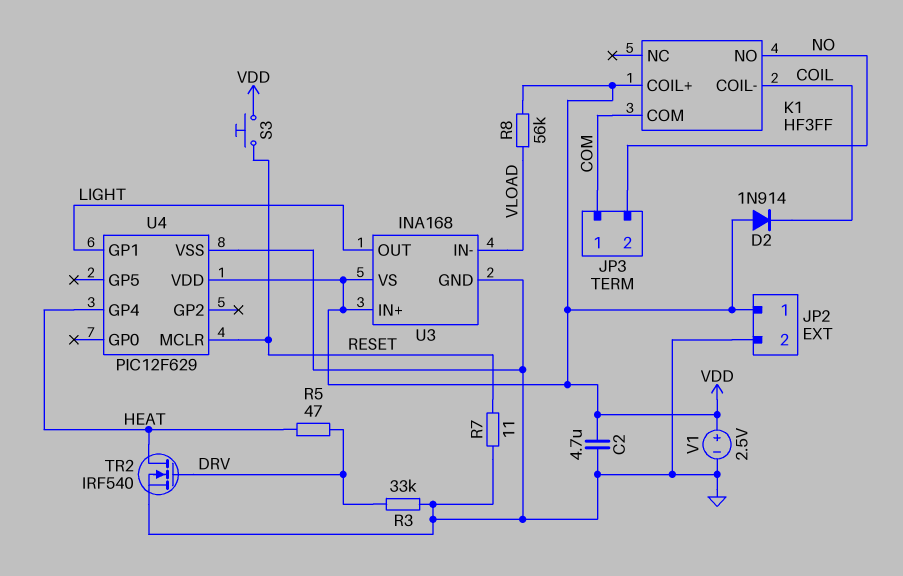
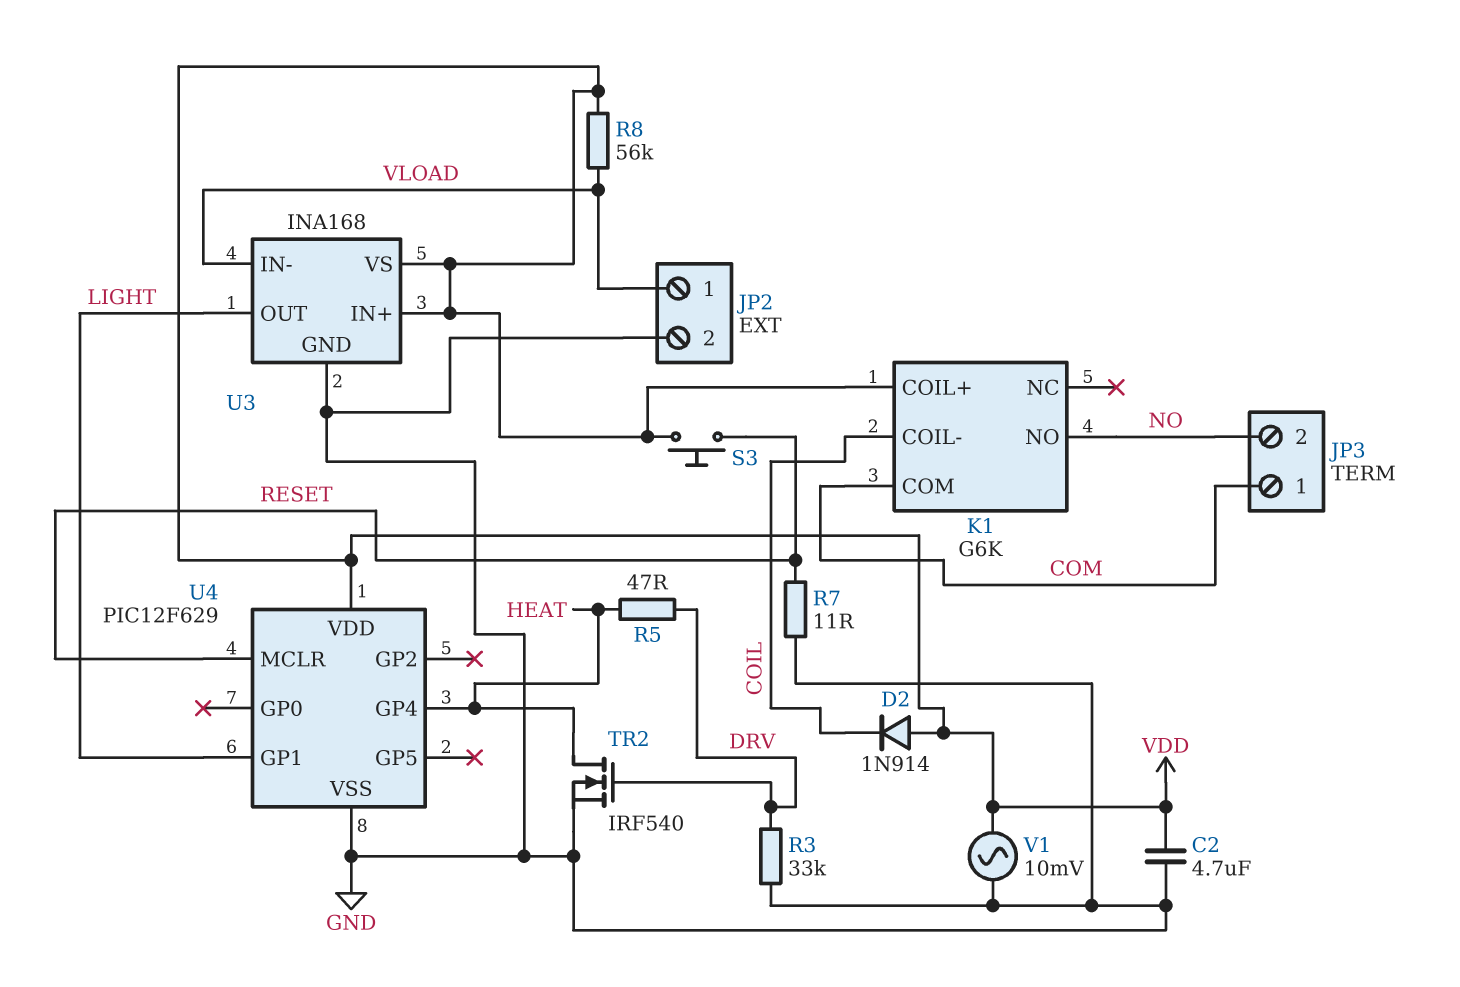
JP2 pin 1: VDD -> VLOAD
K1: HF3FF -> G6K
V1: 2.5V (plus VDD, minus GND) -> AC 10mV (GND, VDD)

